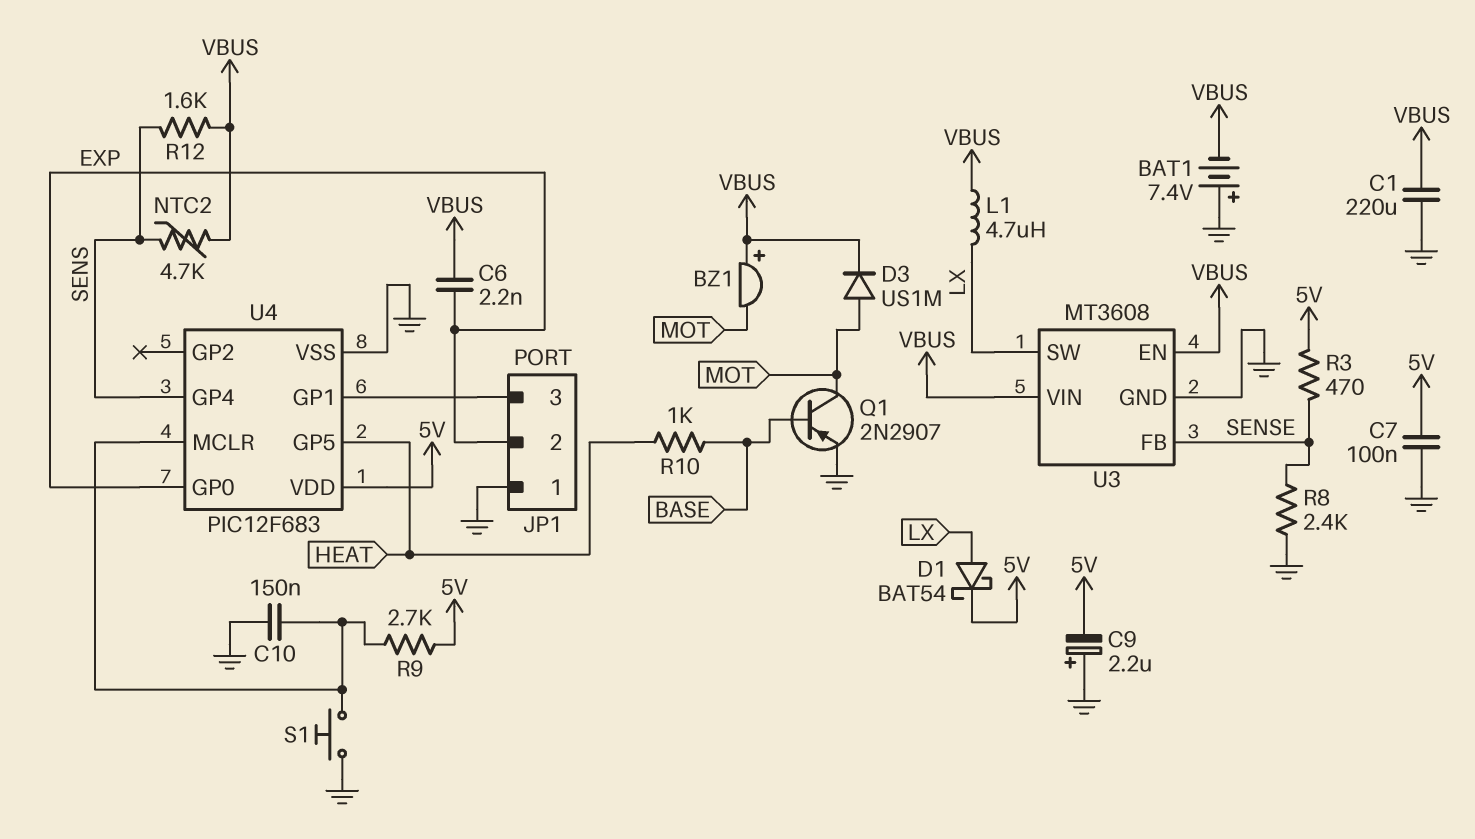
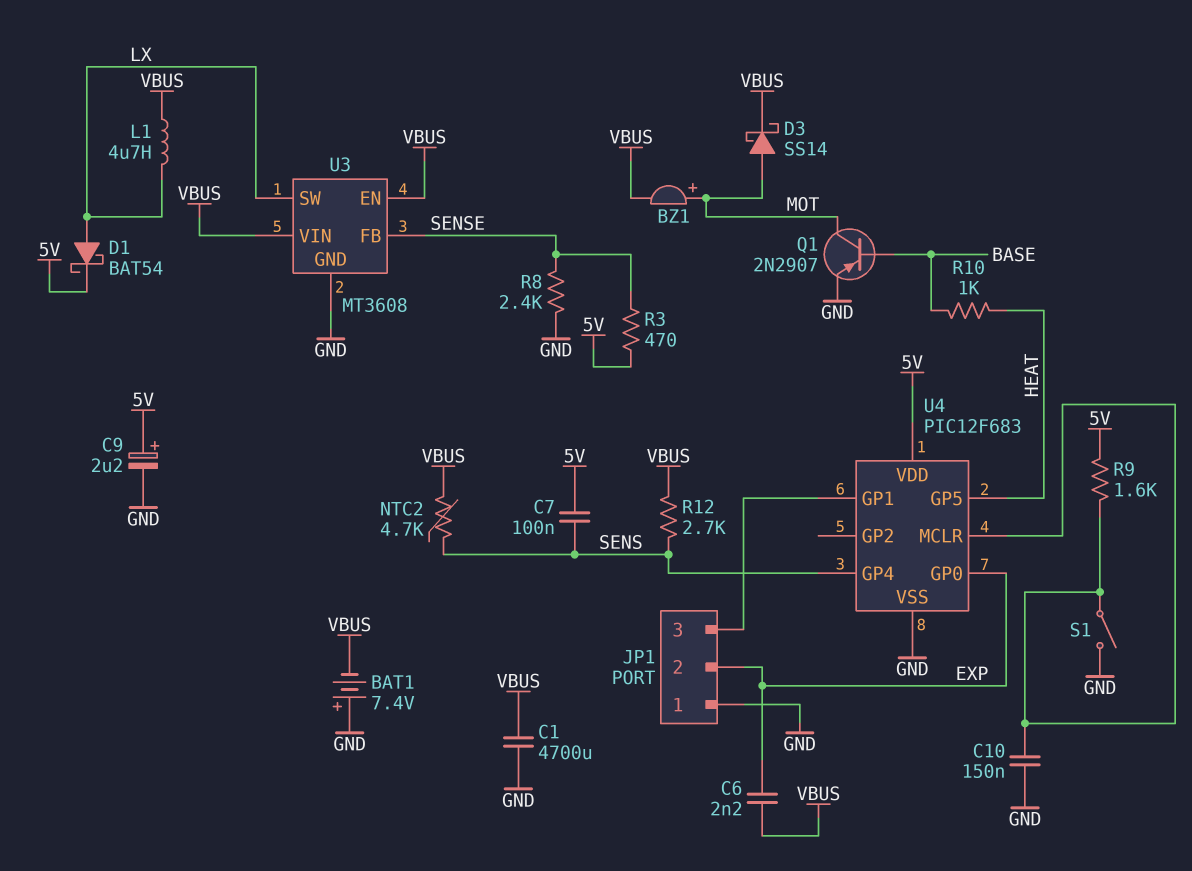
BZ1: buzzer (plus VBUS, minus MOT) -> buzzer (plus MOT, minus VBUS)
C1: 220uF (GND, VBUS) -> 4700uF (GND, VBUS)
C7: 100nF (5V, GND) -> 100nF (5V, SENS)
C9: 2.2uF (plus GND, minus 5V) -> 2.2uF (plus 5V, minus GND)
D3: diode US1M (A MOT, K VBUS) -> schottky SS14 (A MOT, K VBUS)
R9: 2.7k (5V, U4/MCLR) -> 1.6k (5V, U4/MCLR)
R12: 1.6k (SENS, VBUS) -> 2.7k (SENS, VBUS)
S1: button (GND, U4/MCLR) -> switch (GND, U4/MCLR)

